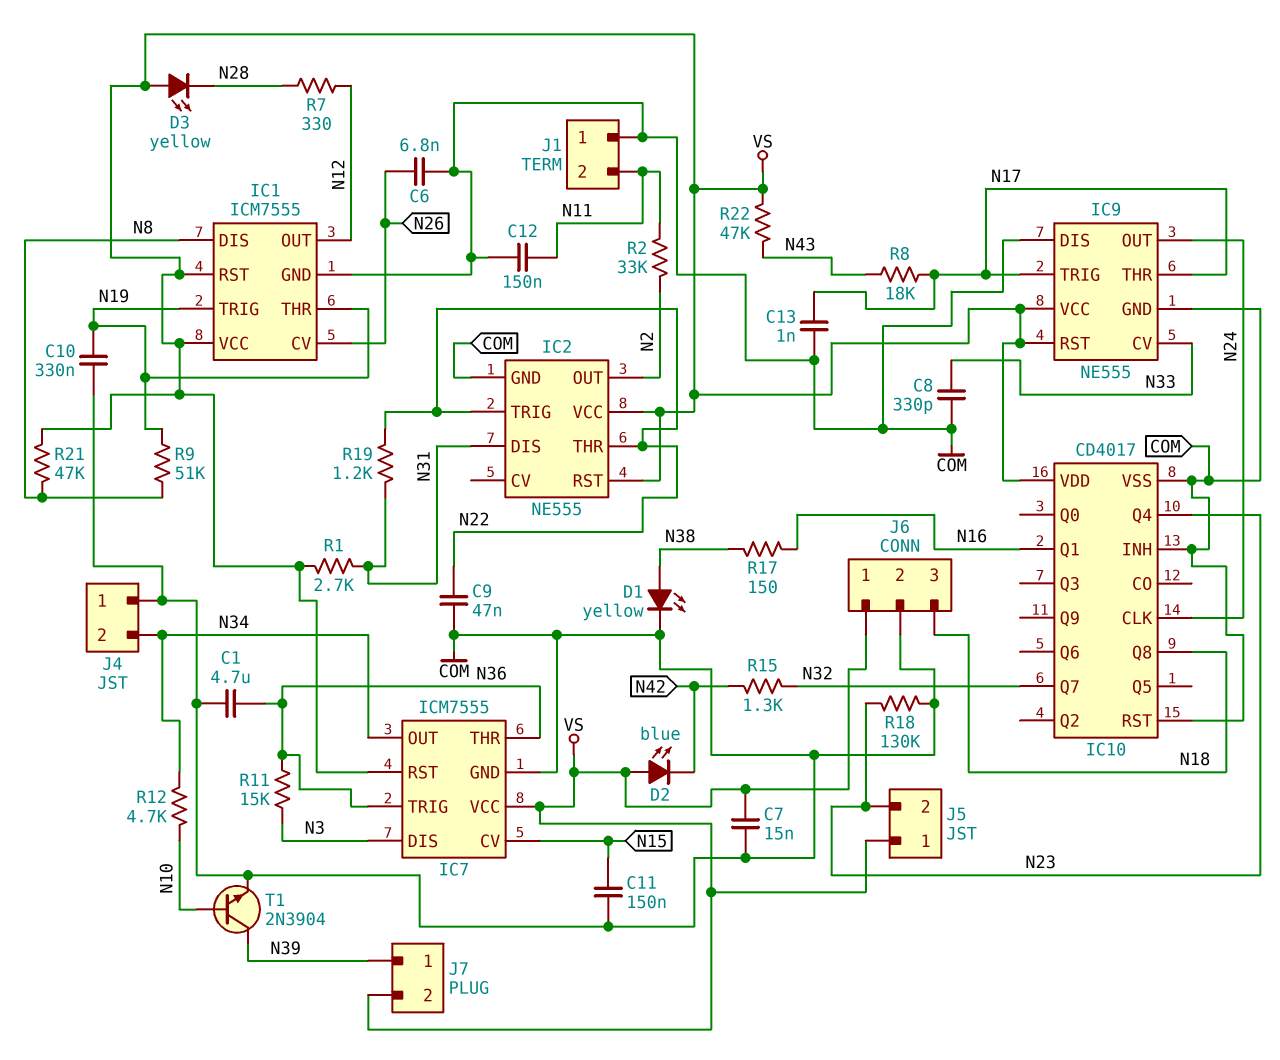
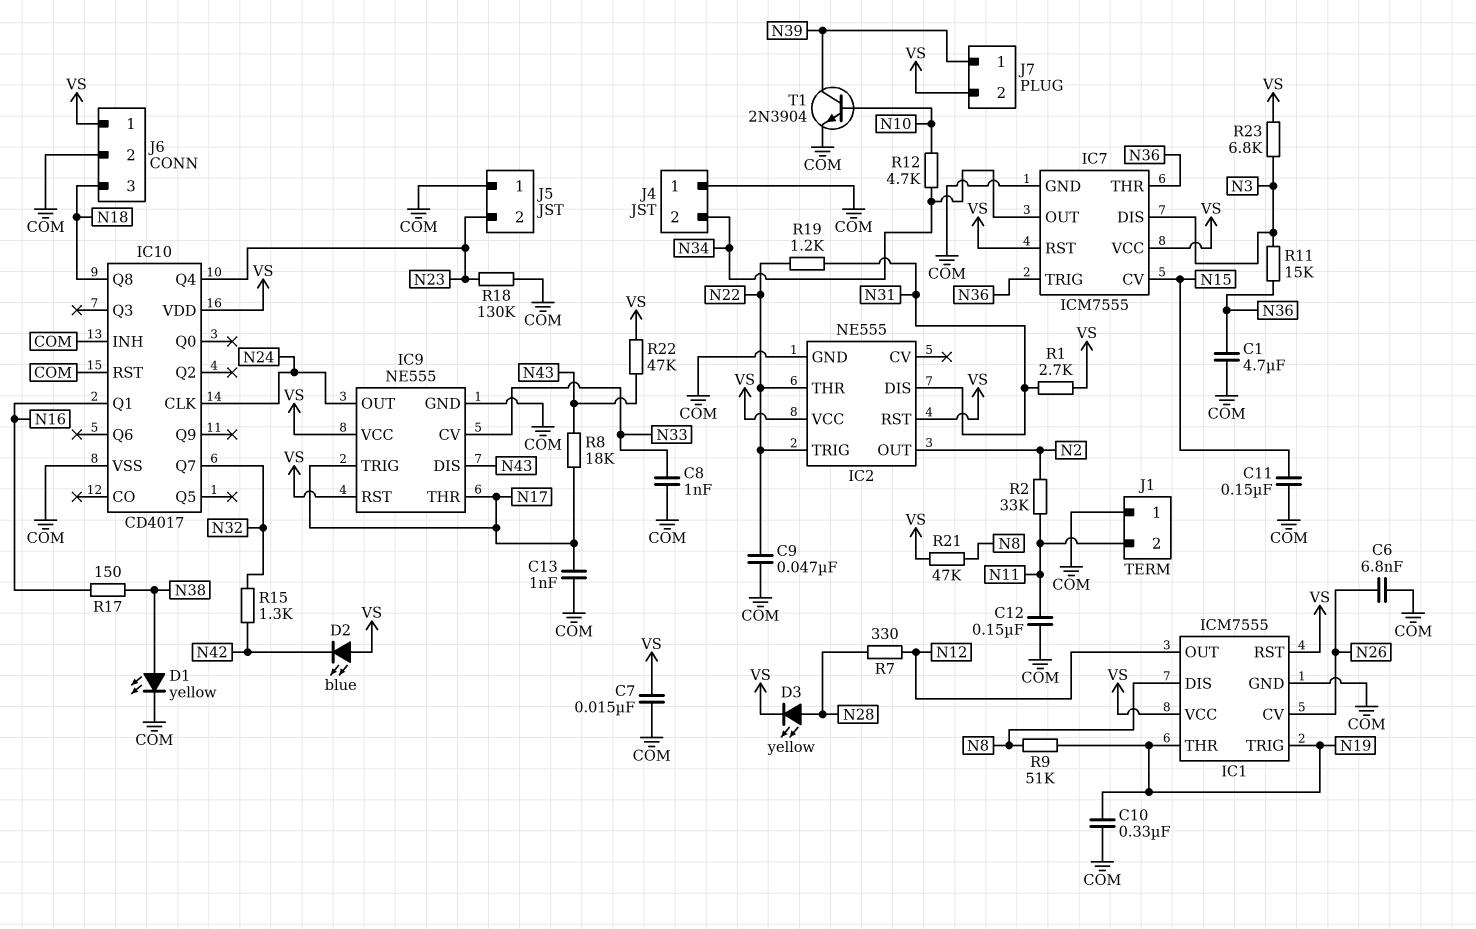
C8: 330pF (COM, N33) -> 1nF (COM, N33)
D3: LED yellow (A VS, K N28) -> LED yellow (A N28, K VS)
IC9 pin DIS: COM -> N43
J5 pin 1: VS -> COM
R23: none -> 6.8k (N3, VS)

